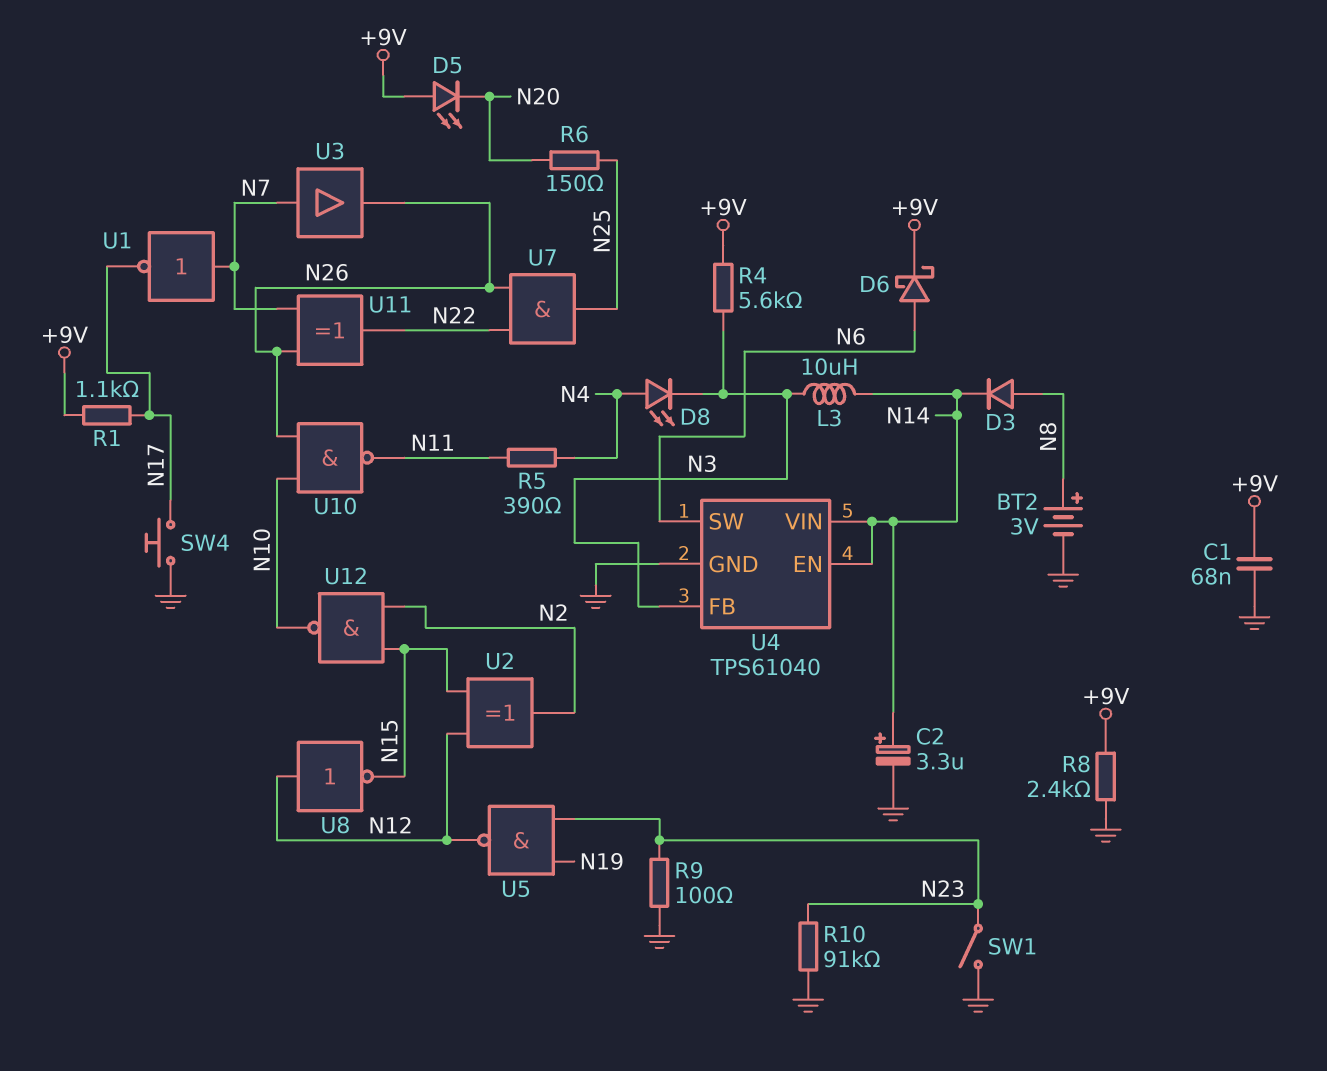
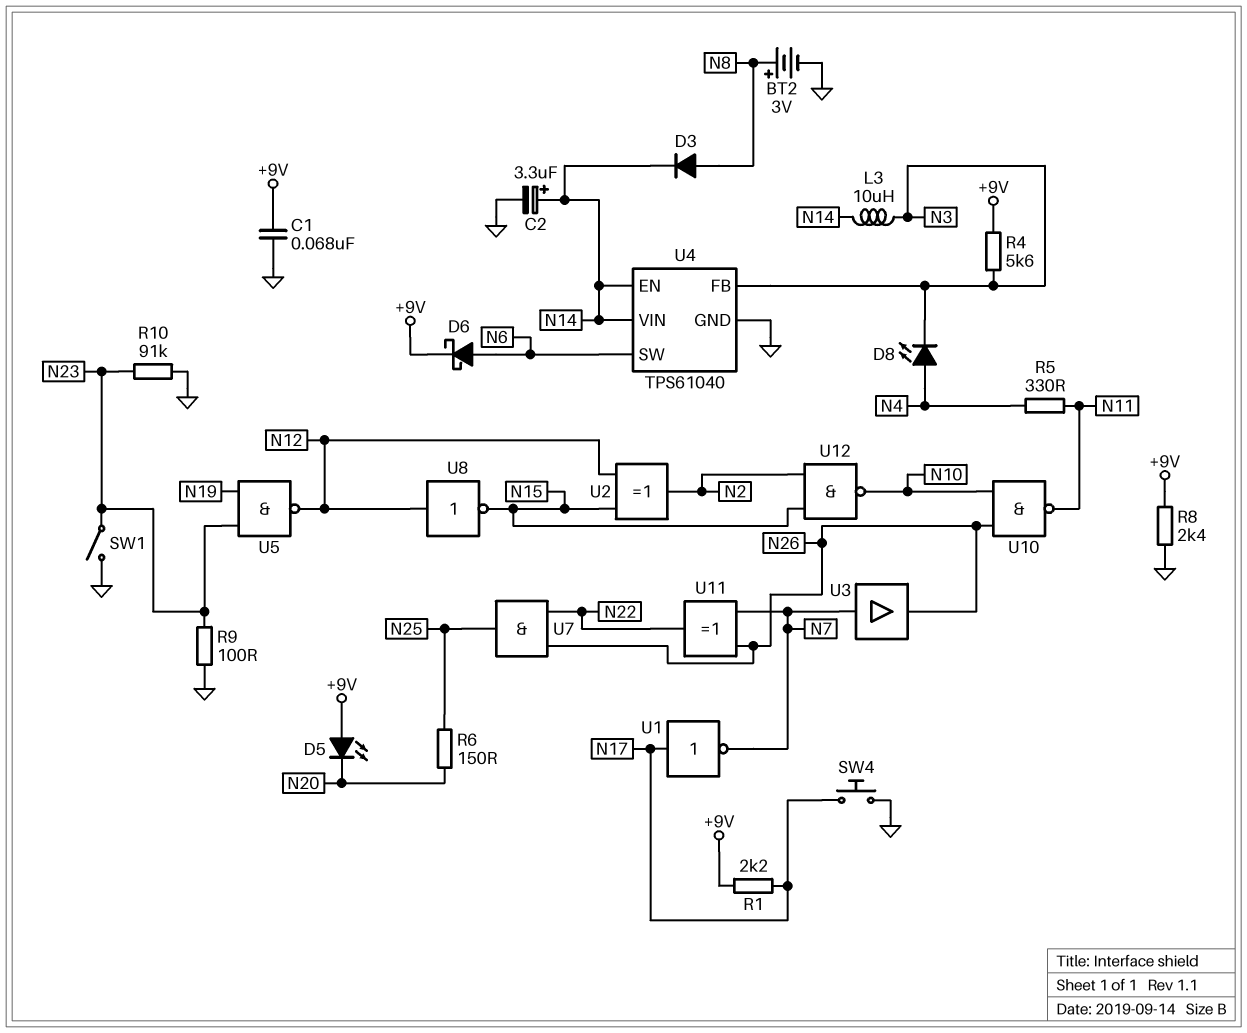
R1: 1.1k (+9V, N17) -> 2.2k (+9V, N17)
R5: 390 (N4, N11) -> 330 (N4, N11)
U1: NOT (in N7, out N17) -> NOT (in N17, out N7)

